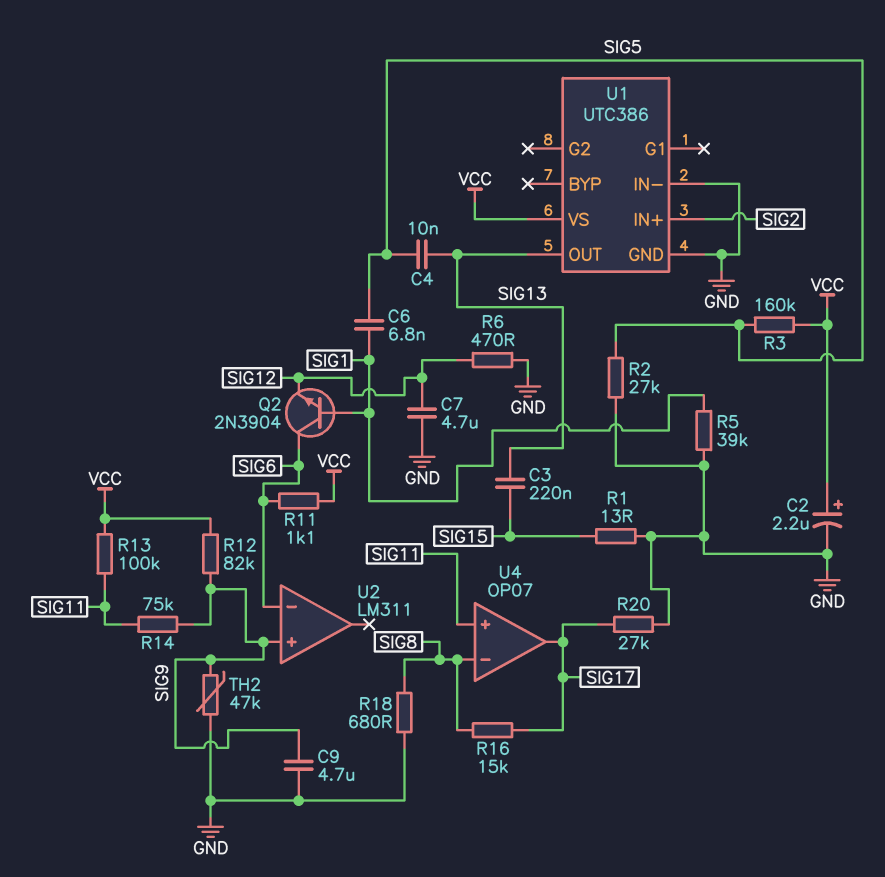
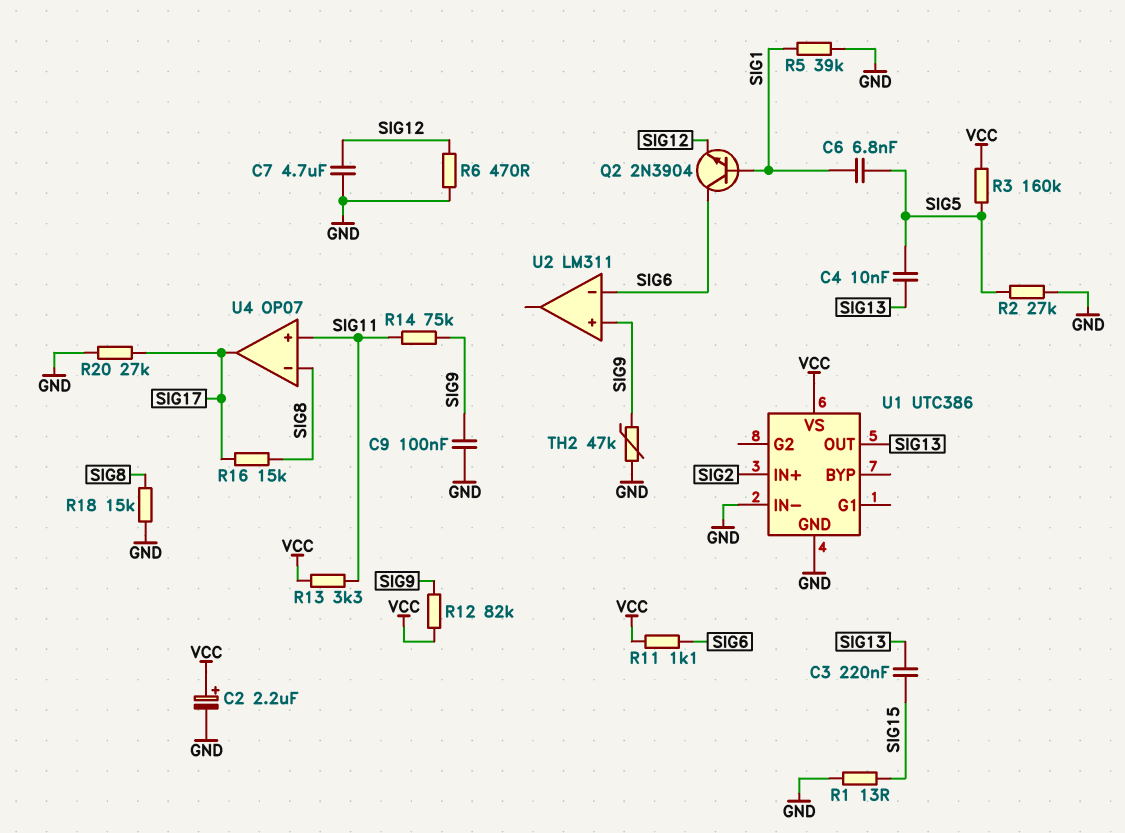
C9: 4.7uF (GND, SIG9) -> 100nF (GND, SIG9)
R13: 100k (SIG11, VCC) -> 3.3k (SIG11, VCC)
R18: 680 (GND, SIG8) -> 15k (GND, SIG8)

